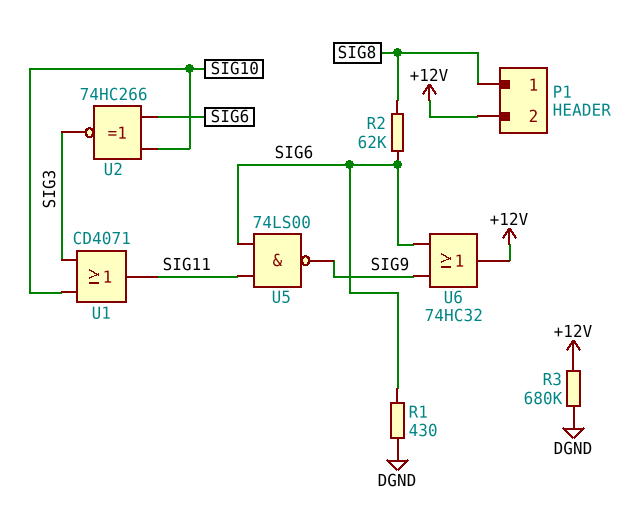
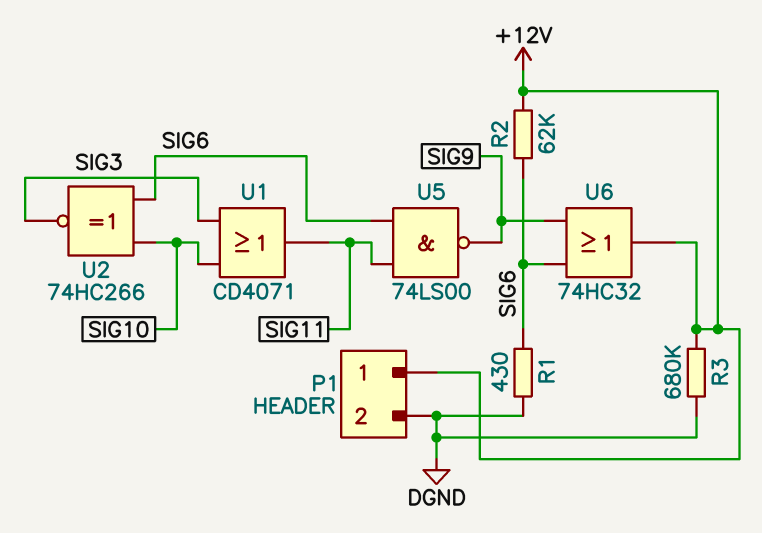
P1 pin 1: SIG8 -> +12V
P1 pin 2: +12V -> DGND
R2: 62k (SIG6, SIG8) -> 62k (+12V, SIG6)

